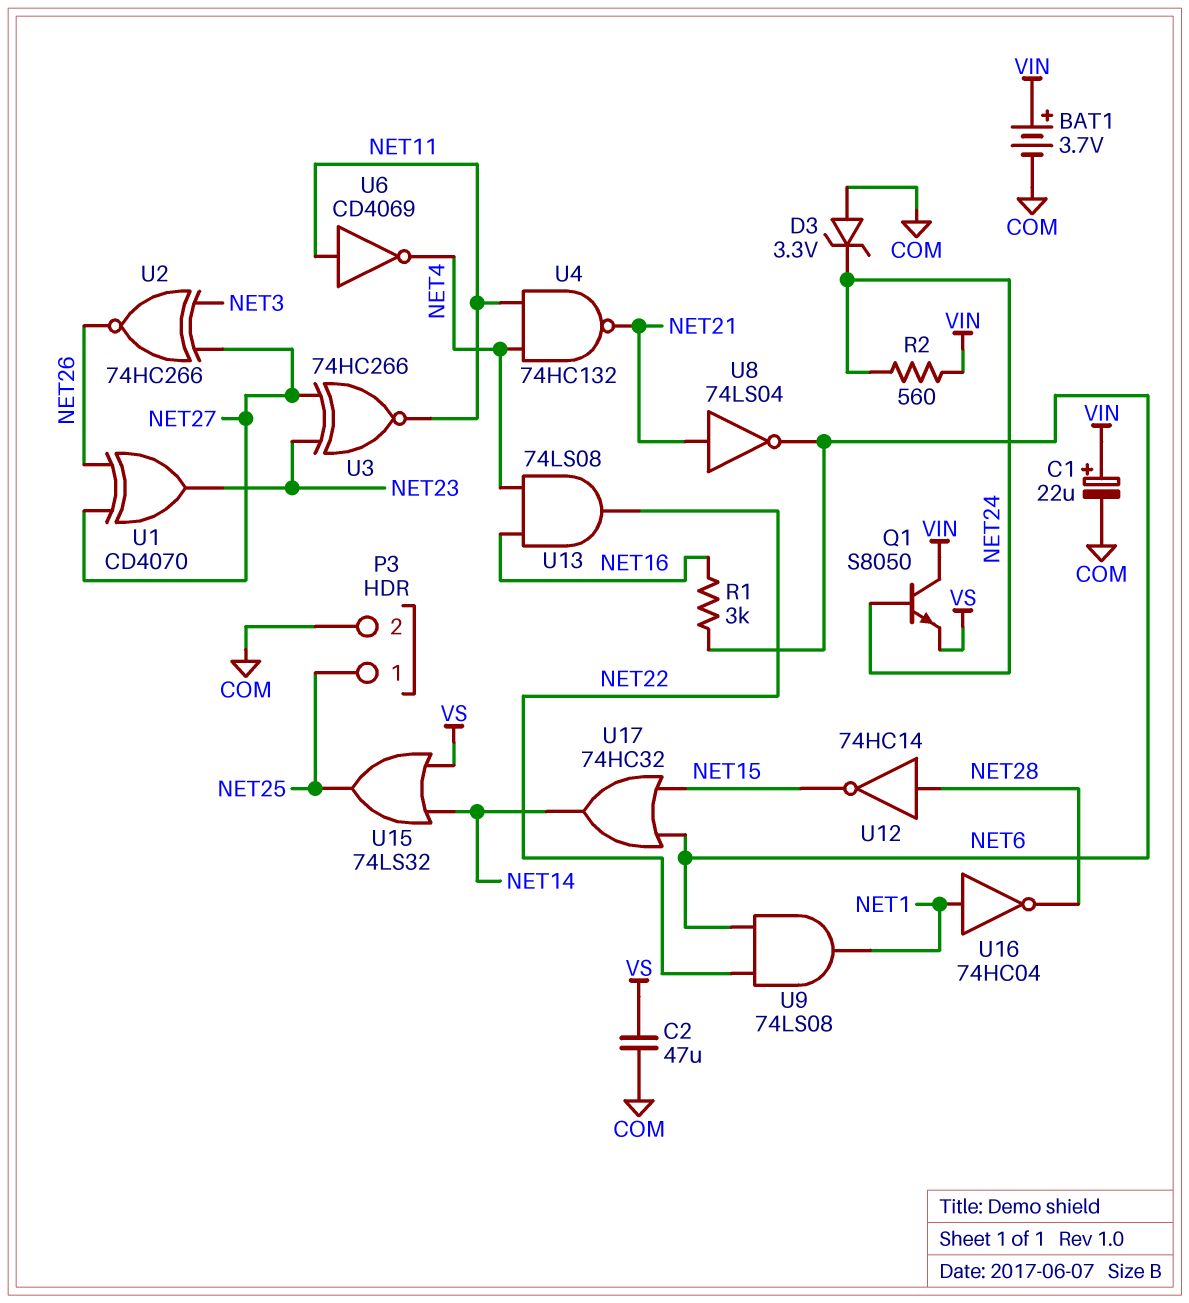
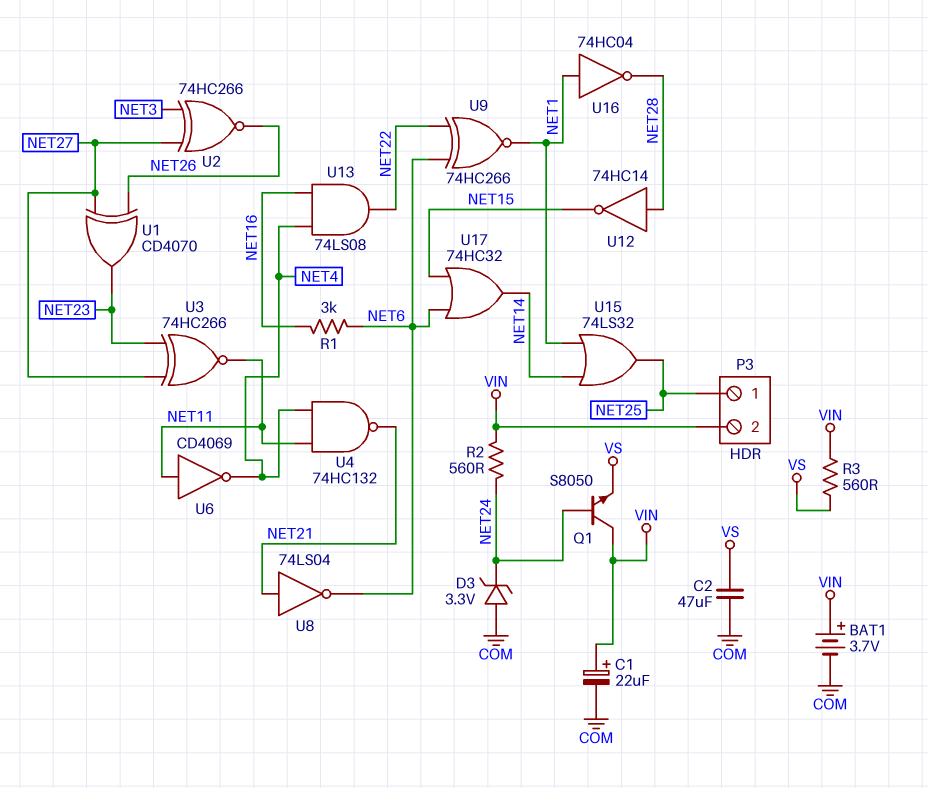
P3 pin 2: COM -> VIN
R3: none -> 560 (VIN, VS)
U9: AND 74LS08 (in NET6, in NET22, out NET1) -> XNOR 74HC266 (in NET6, in NET22, out NET1)
U15: OR 74LS32 (in NET14, in VS, out NET25) -> OR 74LS32 (in NET1, in NET14, out NET25)

